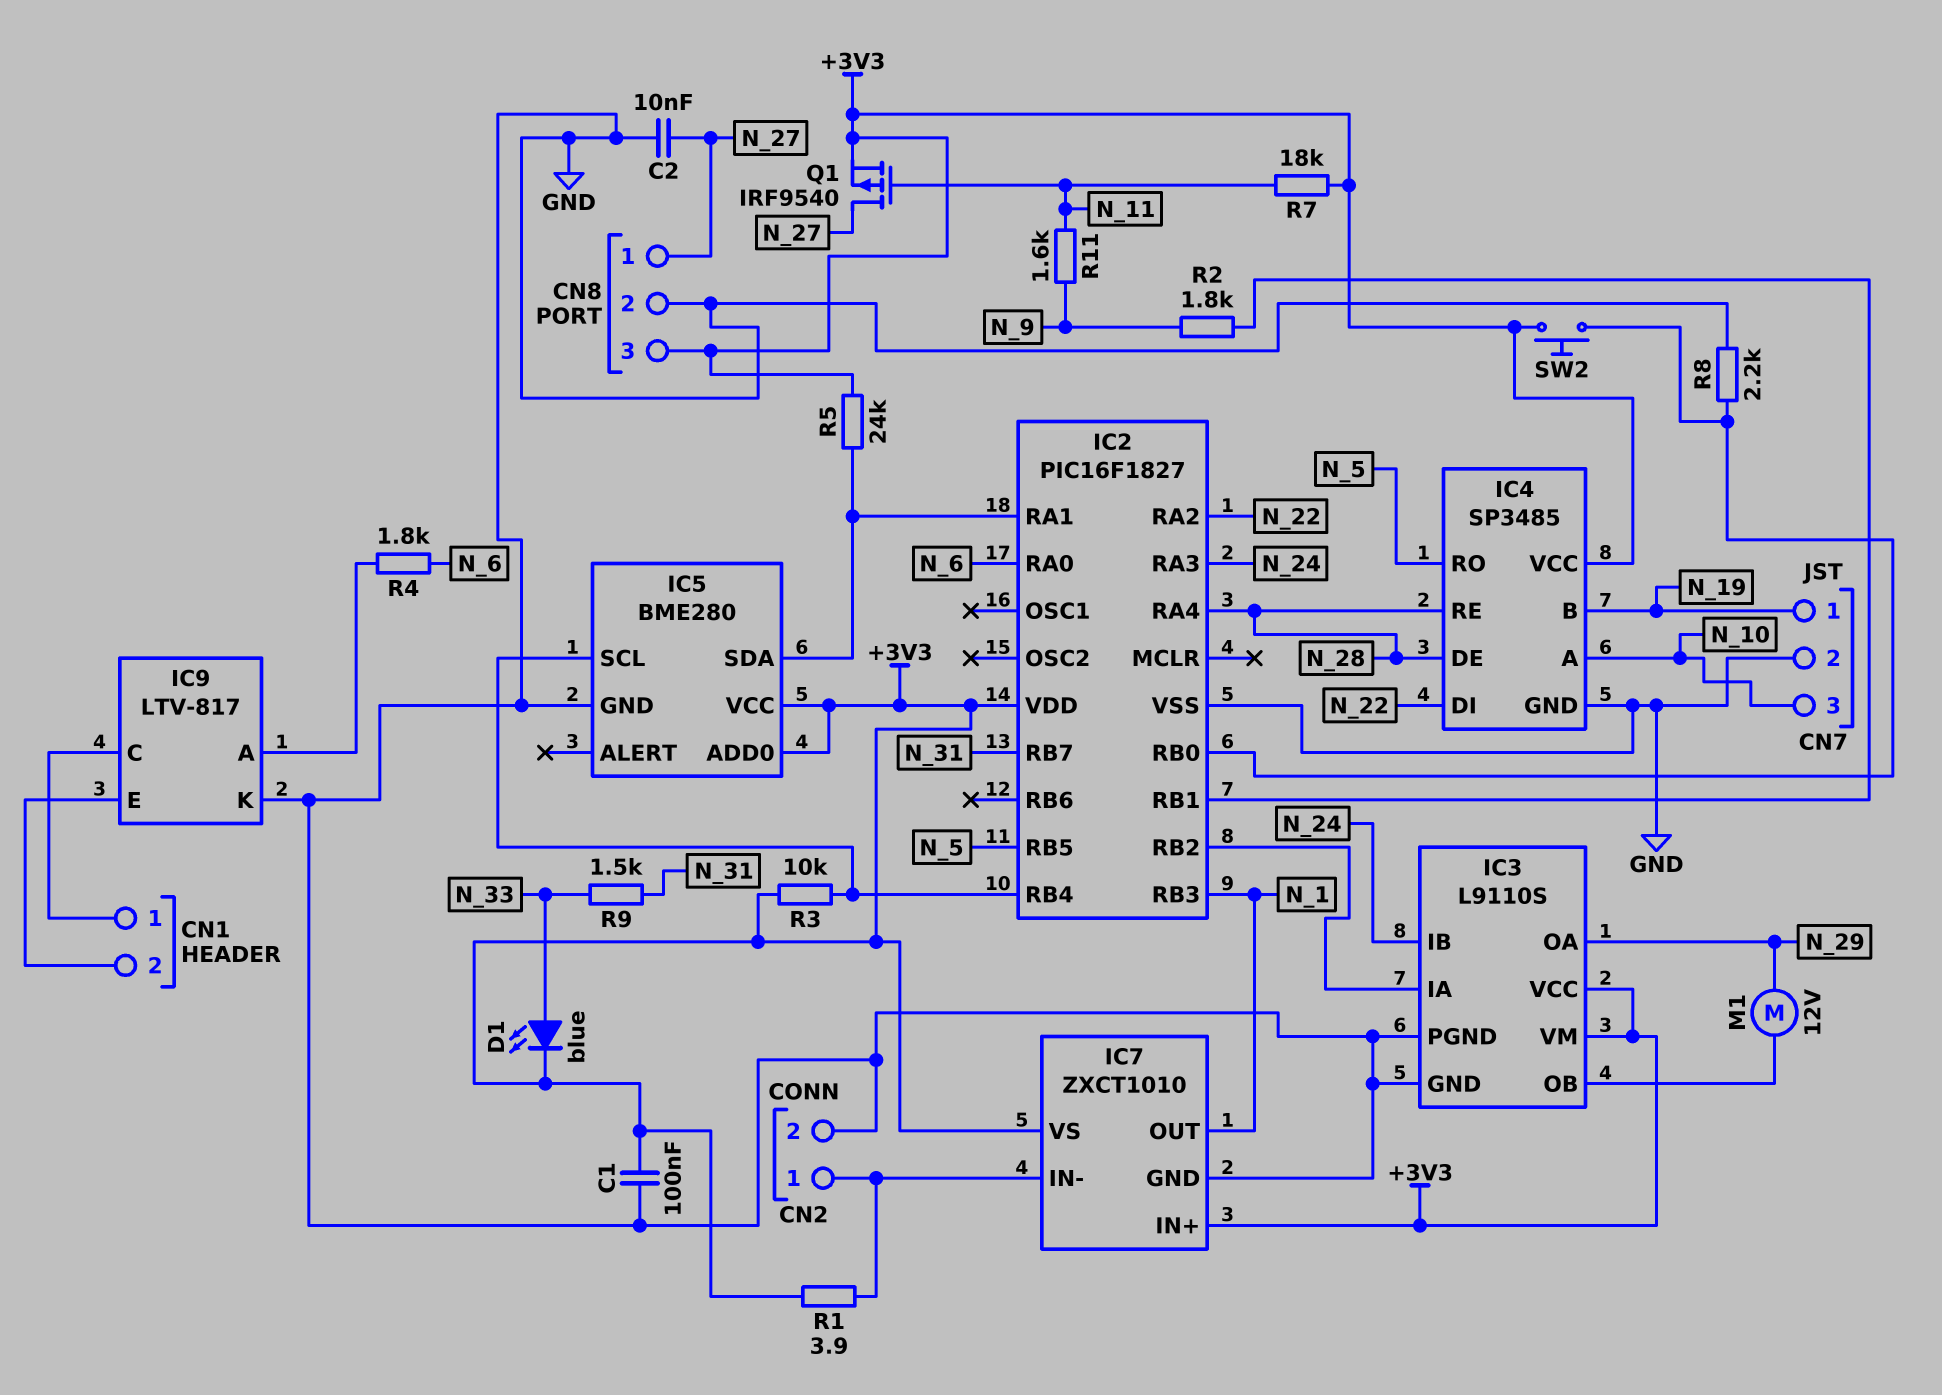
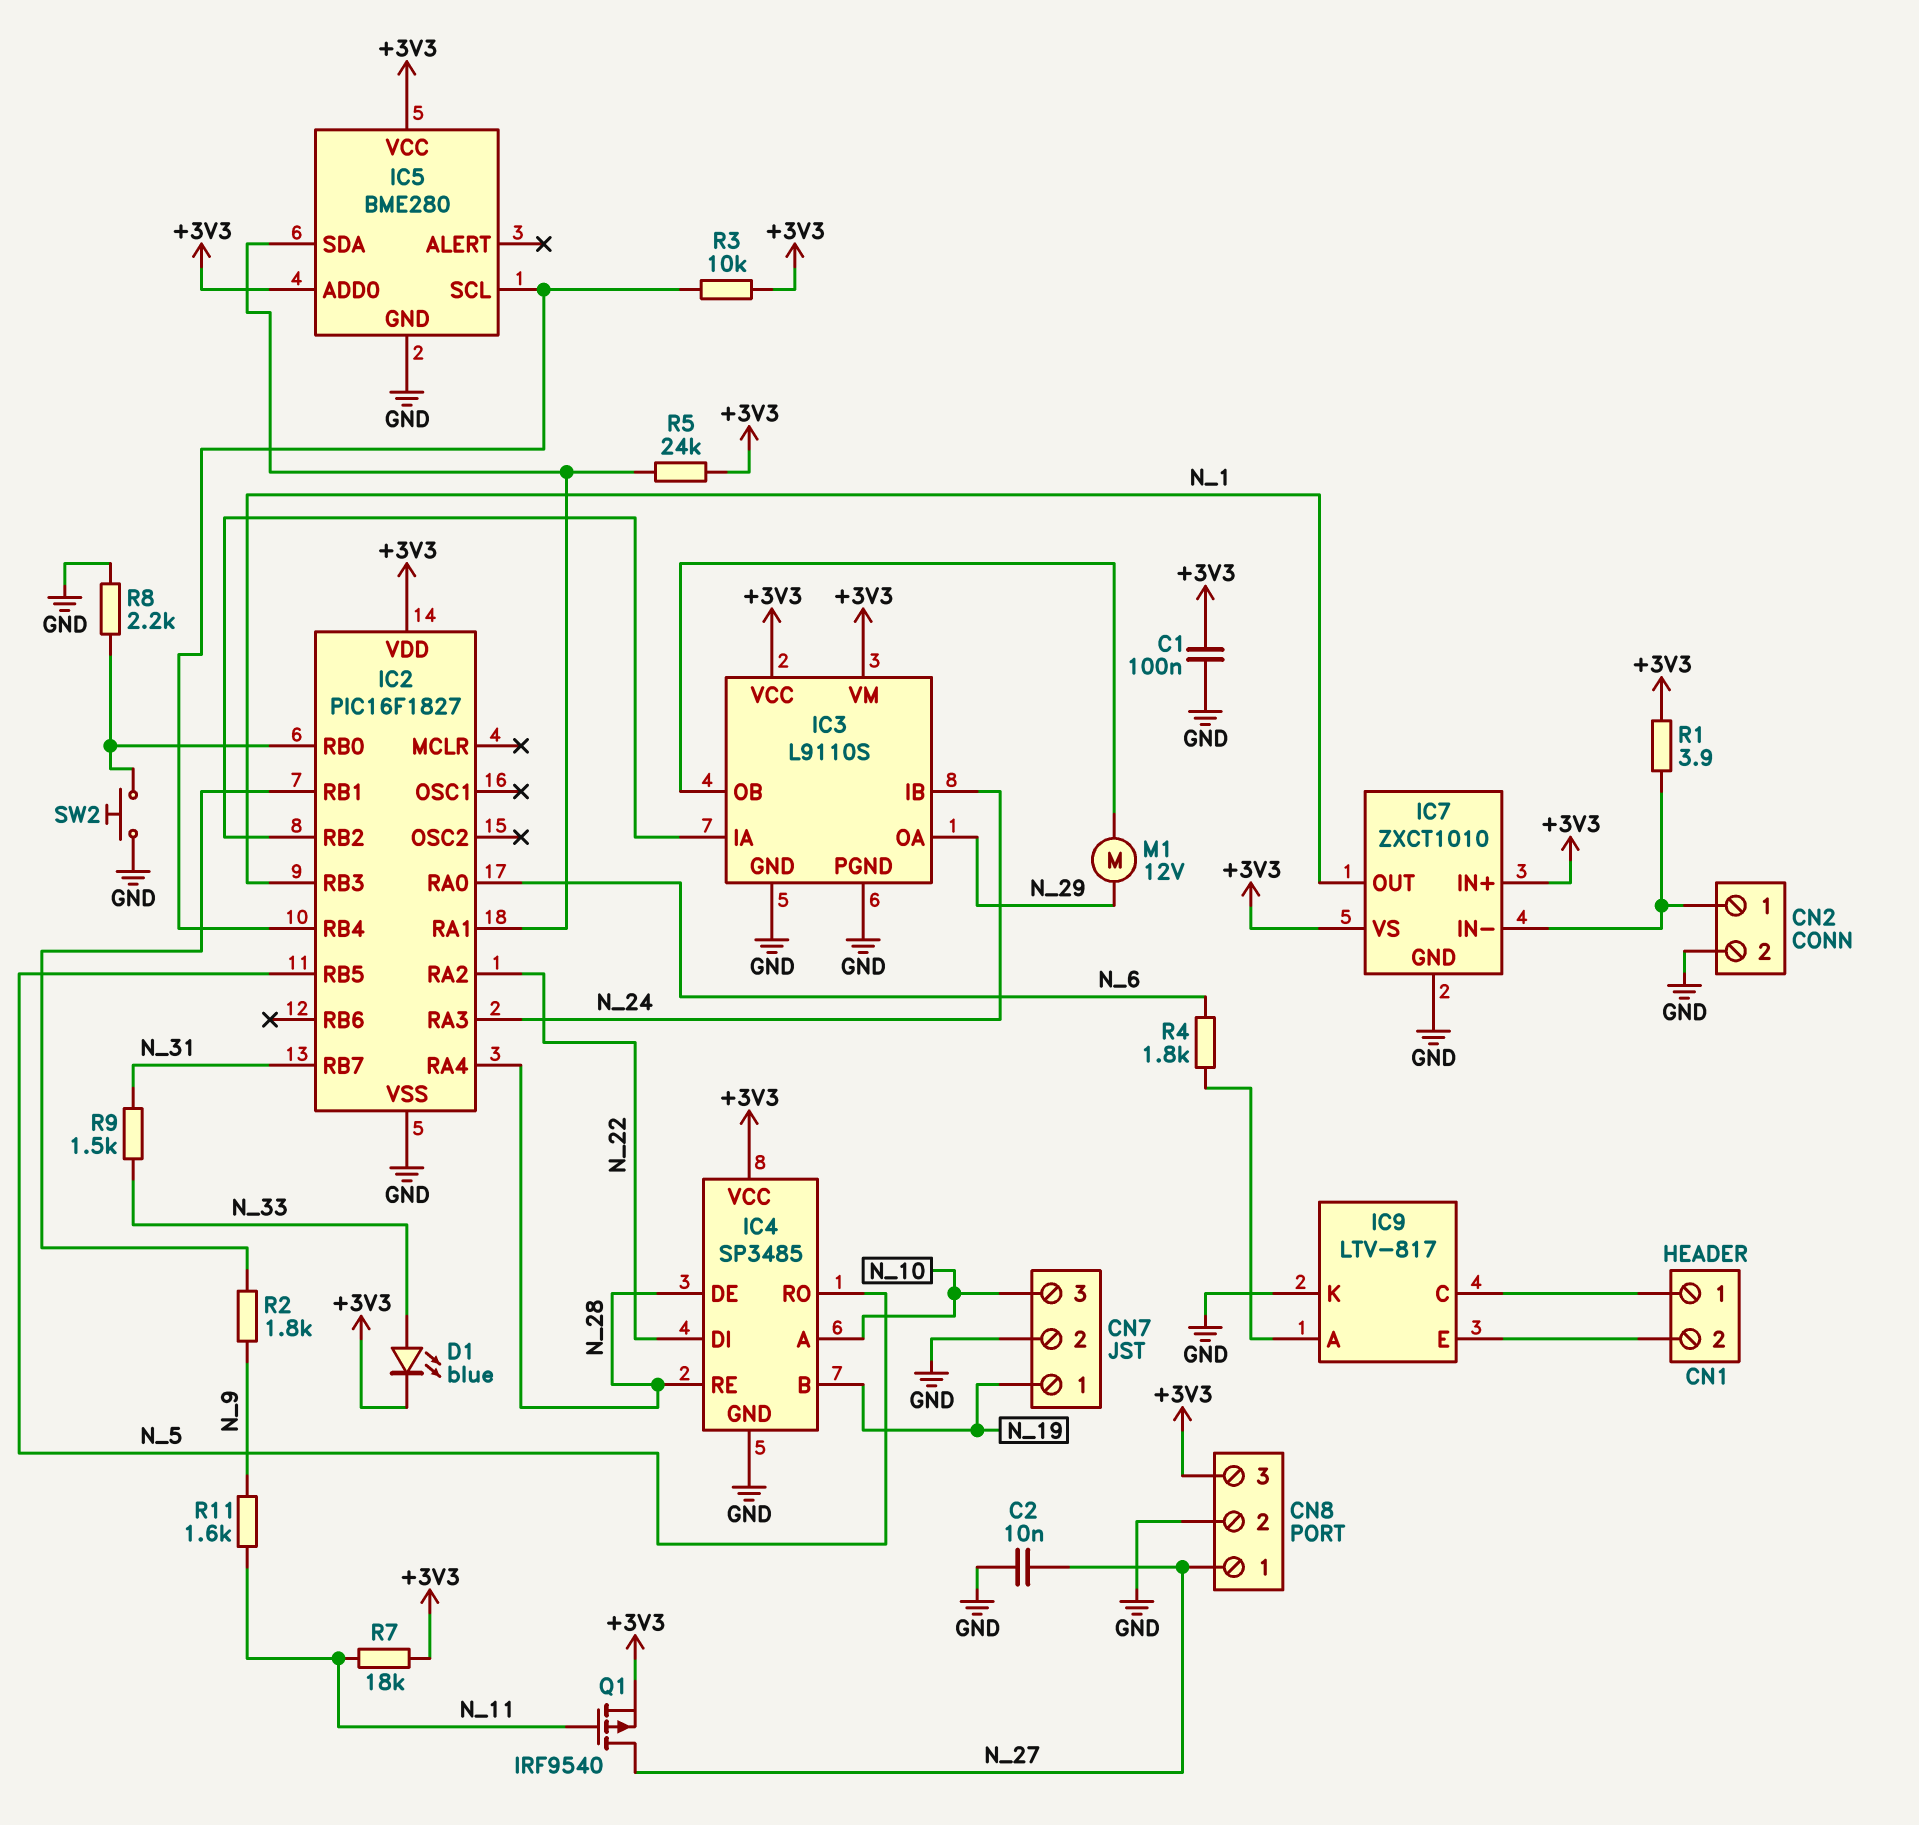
SW2: button (+3V3, IC2/RB0) -> button (GND, IC2/RB0)

